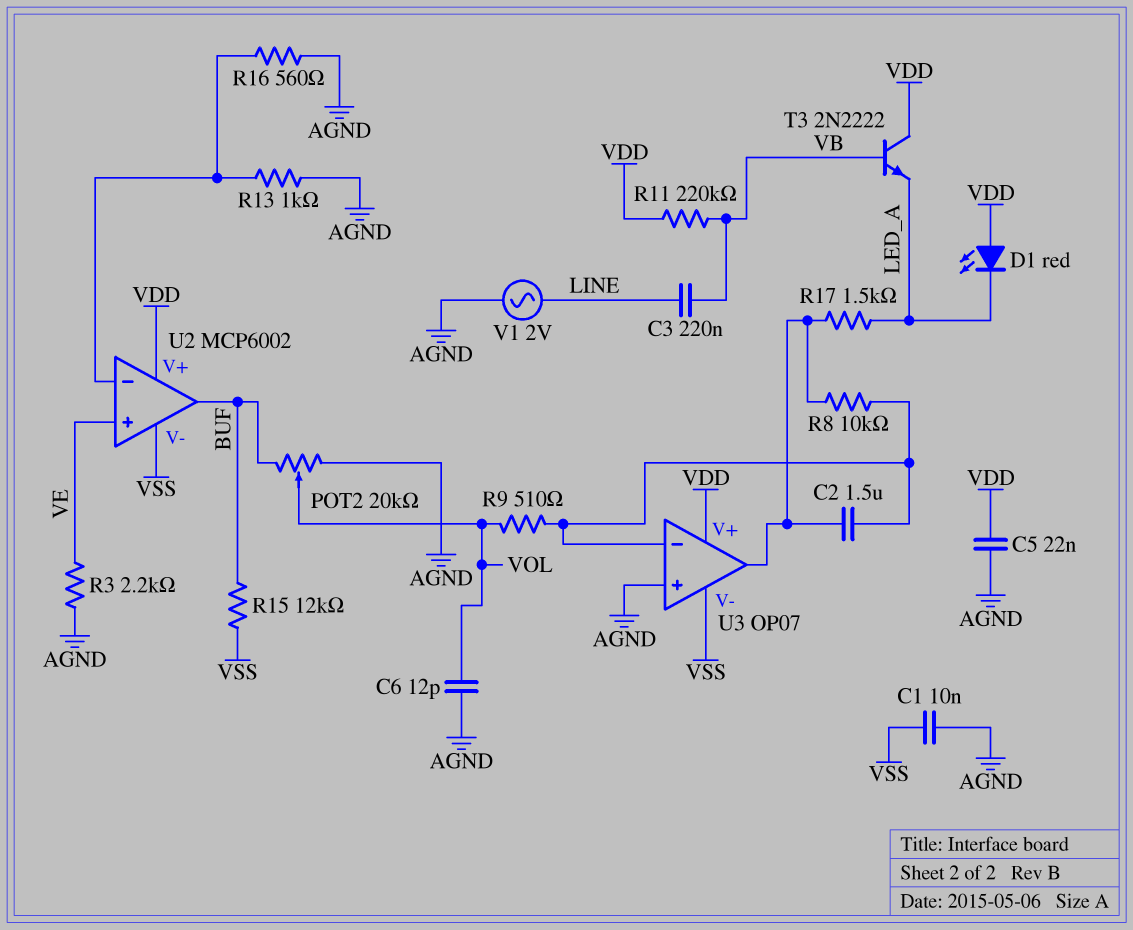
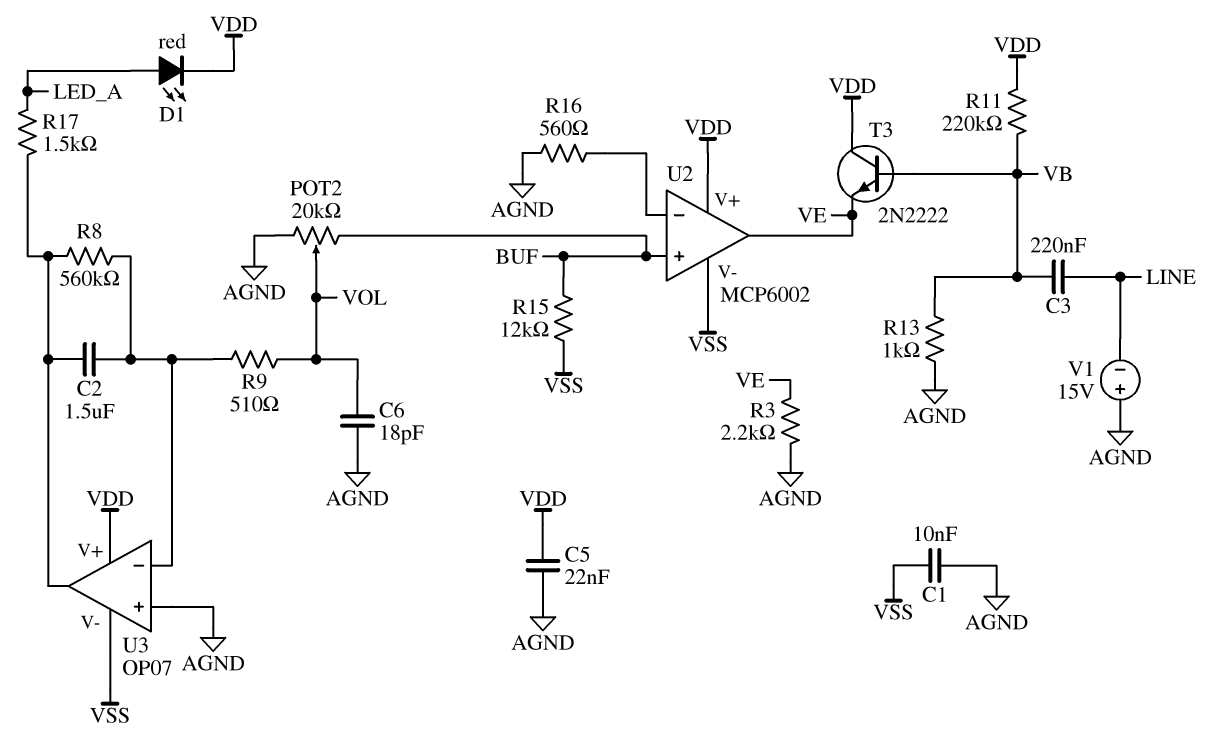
C6: 12pF (AGND, VOL) -> 18pF (AGND, VOL)
D1: LED red (A VDD, K LED_A) -> LED red (A LED_A, K VDD)
R8: 10k (U3/in-, U3/out) -> 560k (U3/in-, U3/out)
R13: 1k (AGND, U2/in-) -> 1k (AGND, VB)
T3: NPN 2N2222 (B VB, C VDD, E LED_A) -> NPN 2N2222 (B VB, C VDD, E VE)
U2 pin in+: VE -> BUF
U2 pin out: BUF -> VE
V1: AC 2V (AGND, LINE) -> 15V (plus AGND, minus LINE)

